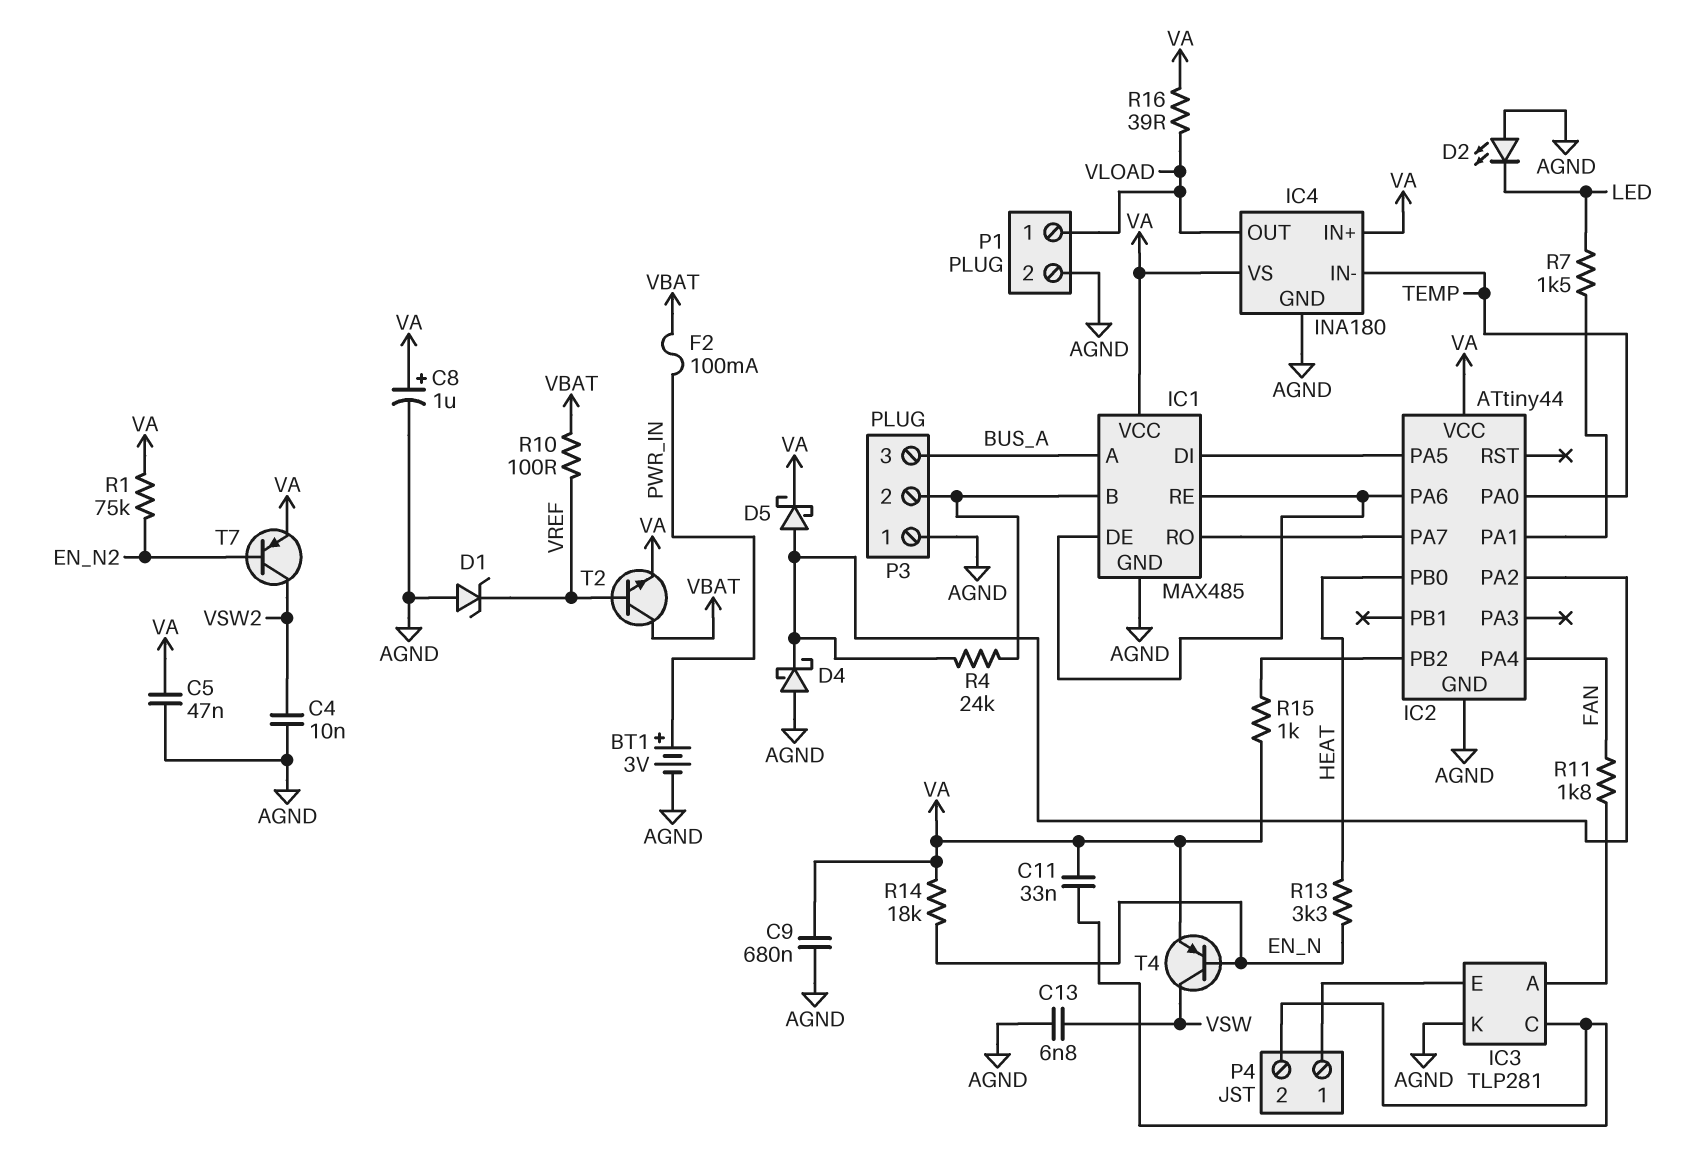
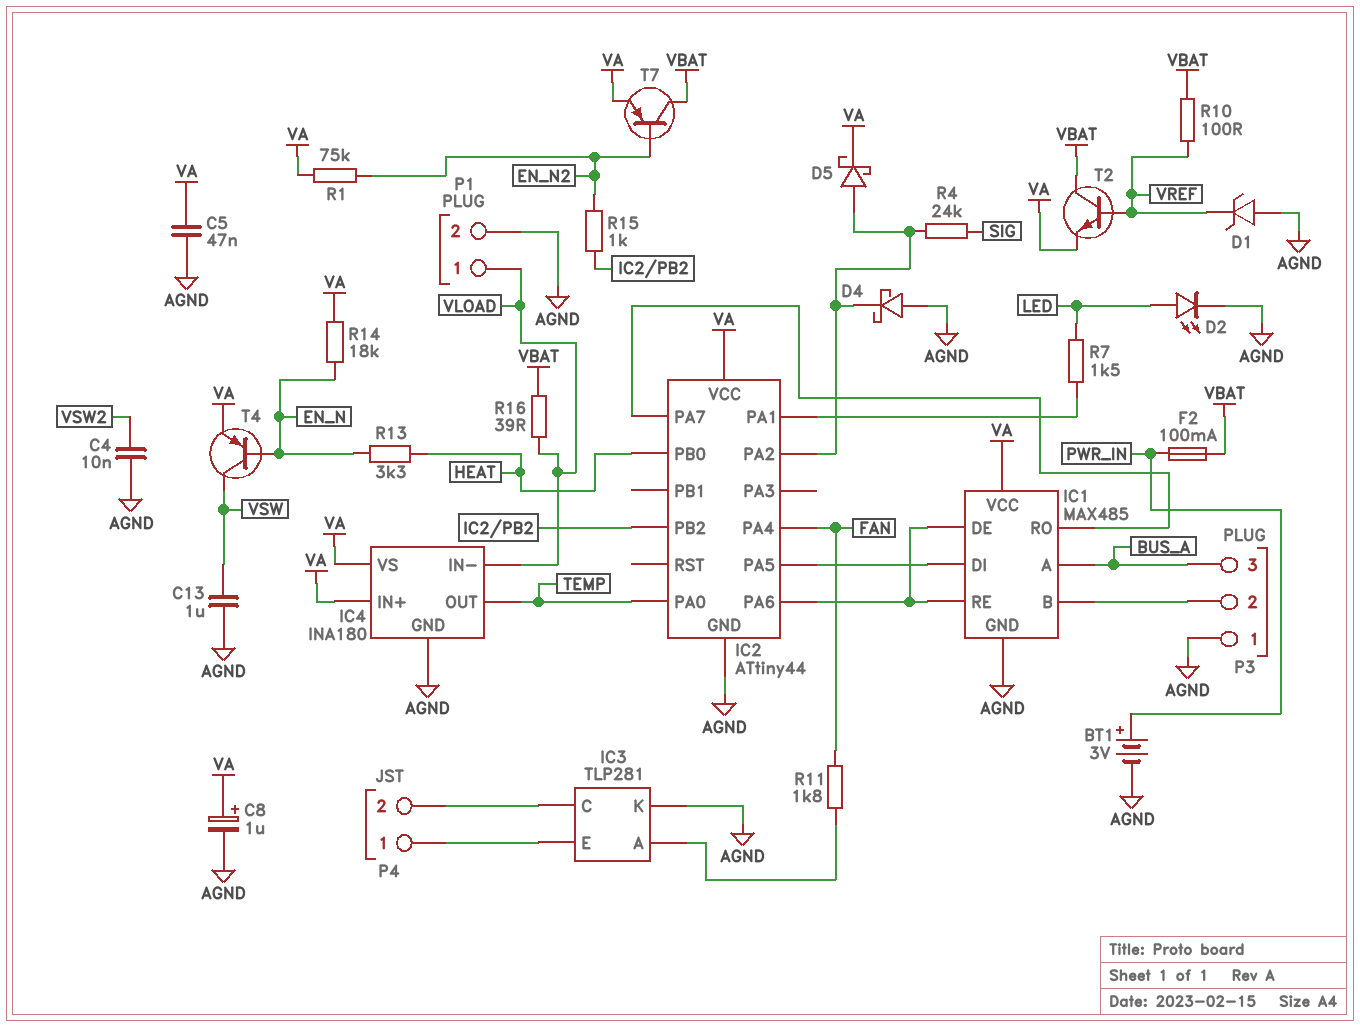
C9: 680nF (AGND, VA) -> none
C11: 33nF (IC3/C, VA) -> none
C13: 6.8nF (AGND, VSW) -> 1uF (AGND, VSW)
D2: LED (A AGND, K LED) -> LED (A LED, K AGND)
IC4 pin IN-: TEMP -> VLOAD
IC4 pin OUT: VLOAD -> TEMP
R4: 24k (IC1/B, IC2/PA2) -> 24k (IC2/PA2, SIG)
R15: 1k (IC2/PB2, VA) -> 1k (EN_N2, IC2/PB2)
R16: 39 (VA, VLOAD) -> 39 (VBAT, VLOAD)
T7: PNP (B EN_N2, C VSW2, E VA) -> PNP (B EN_N2, C VBAT, E VA)

